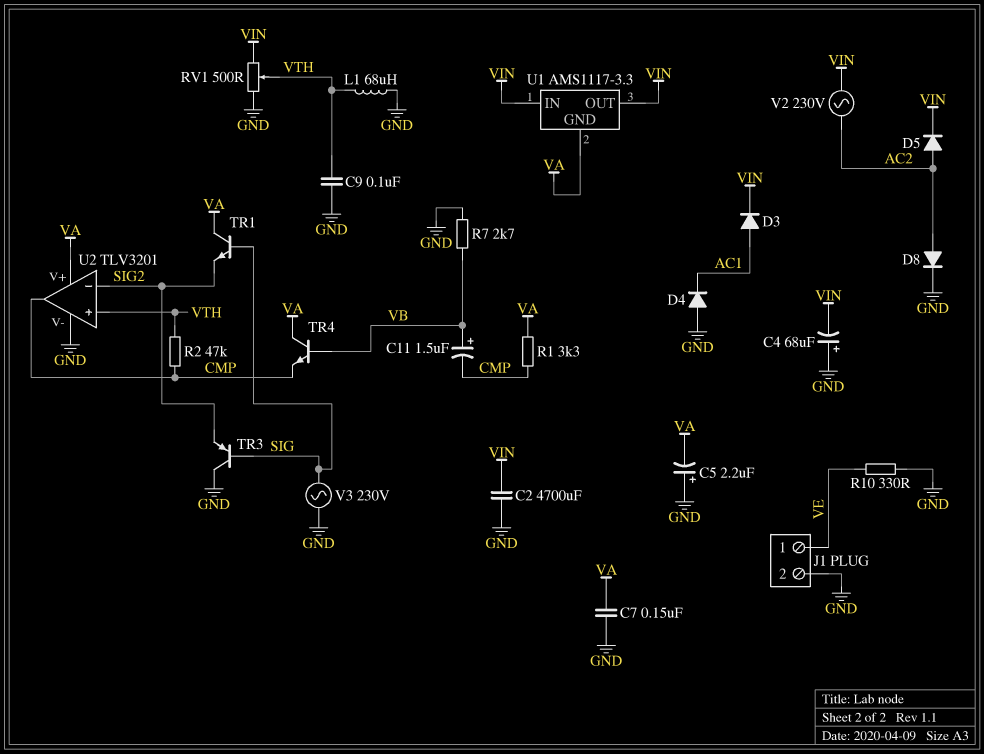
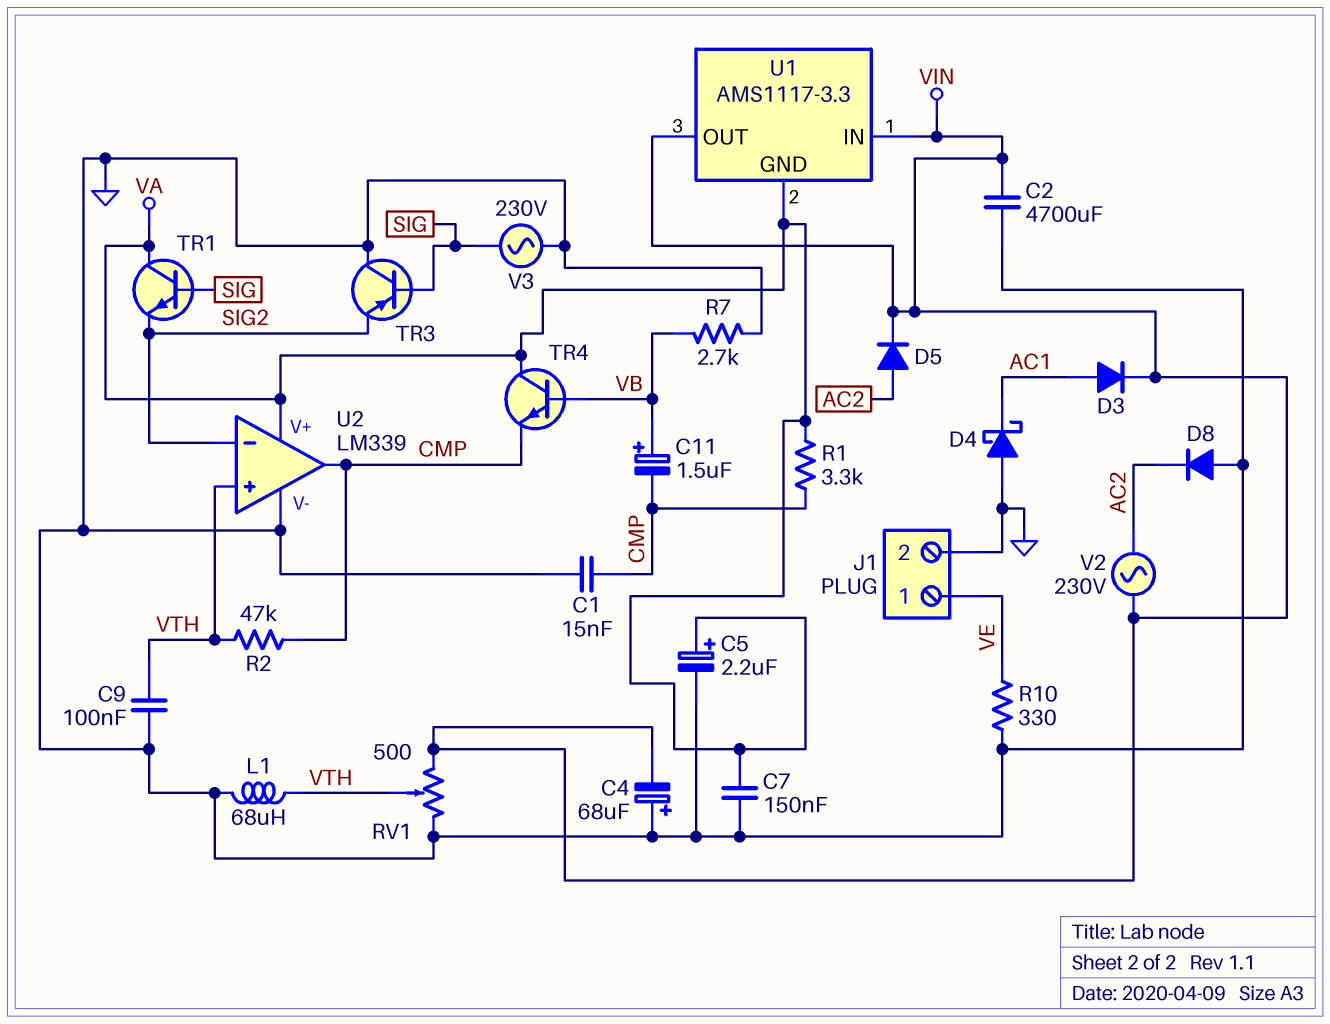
C1: none -> 15nF (CMP, GND)
C5: 2.2uF (plus GND, minus VA) -> 2.2uF (plus VA, minus GND)
D4: diode (A GND, K AC1) -> schottky (A GND, K AC1)
D8: diode (A AC2, K GND) -> diode (A GND, K AC2)
U2: TLV3201 -> LM339

